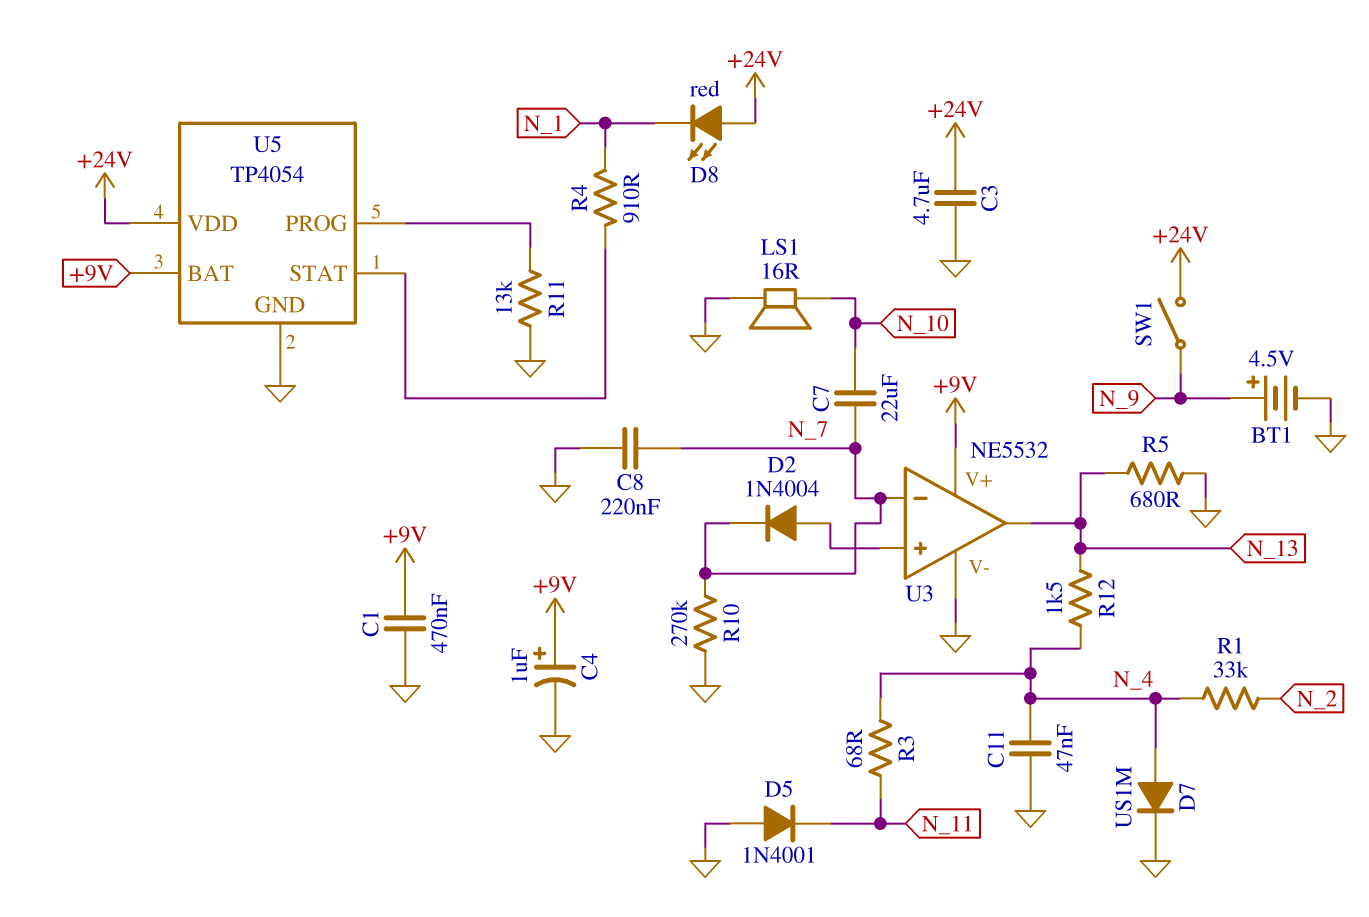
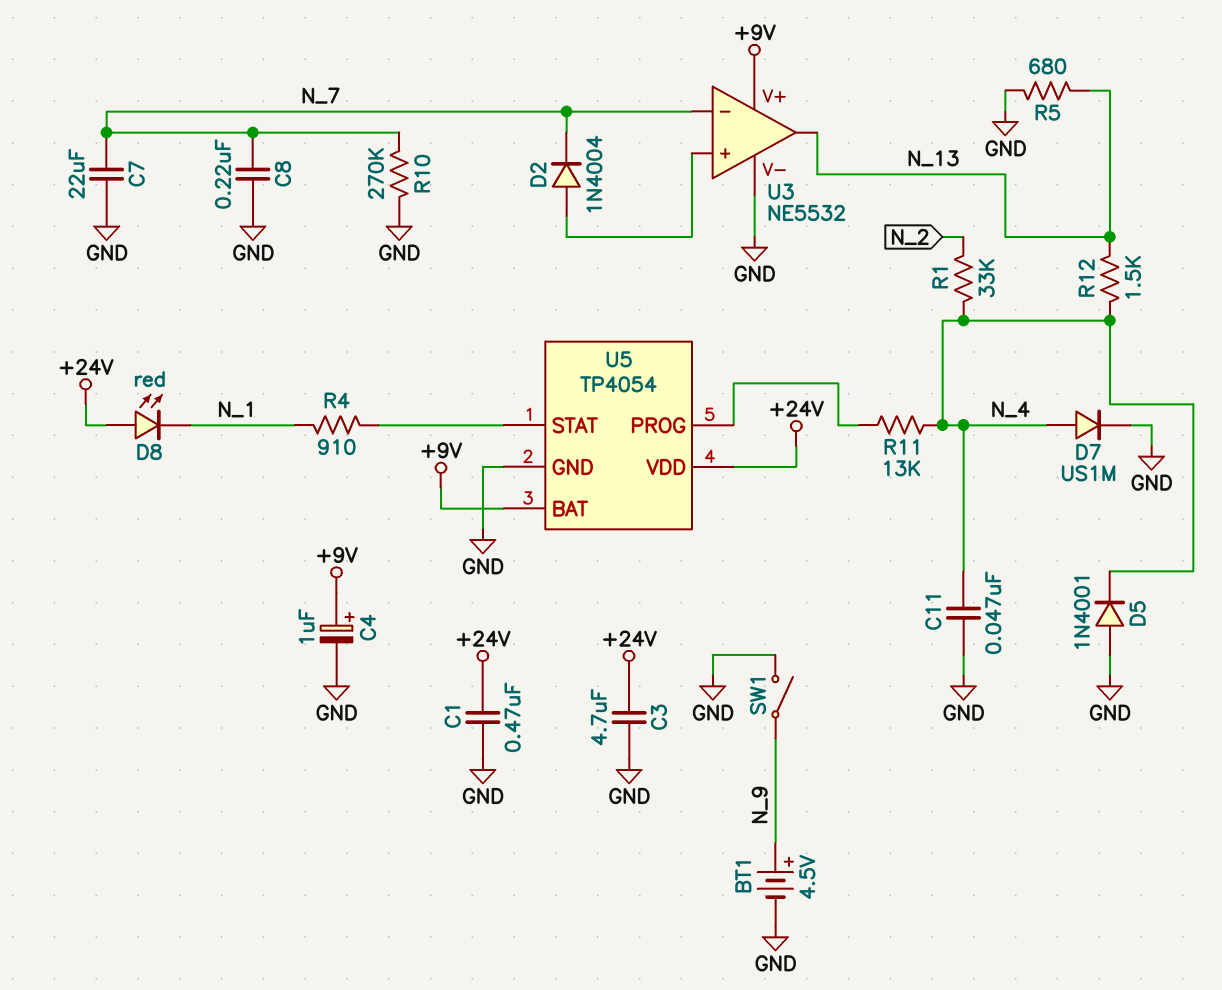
C1: 470nF (+9V, GND) -> 470nF (+24V, GND)
C7: 22uF (N_7, N_10) -> 22uF (GND, N_7)
D5: diode 1N4001 (A GND, K N_11) -> diode 1N4001 (A GND, K N_4)
LS1: speaker 16R (GND, N_10) -> none
R3: 68 (N_4, N_11) -> none
R11: 13k (GND, U5/PROG) -> 13k (N_4, U5/PROG)
SW1: switch (+24V, N_9) -> switch (GND, N_9)

